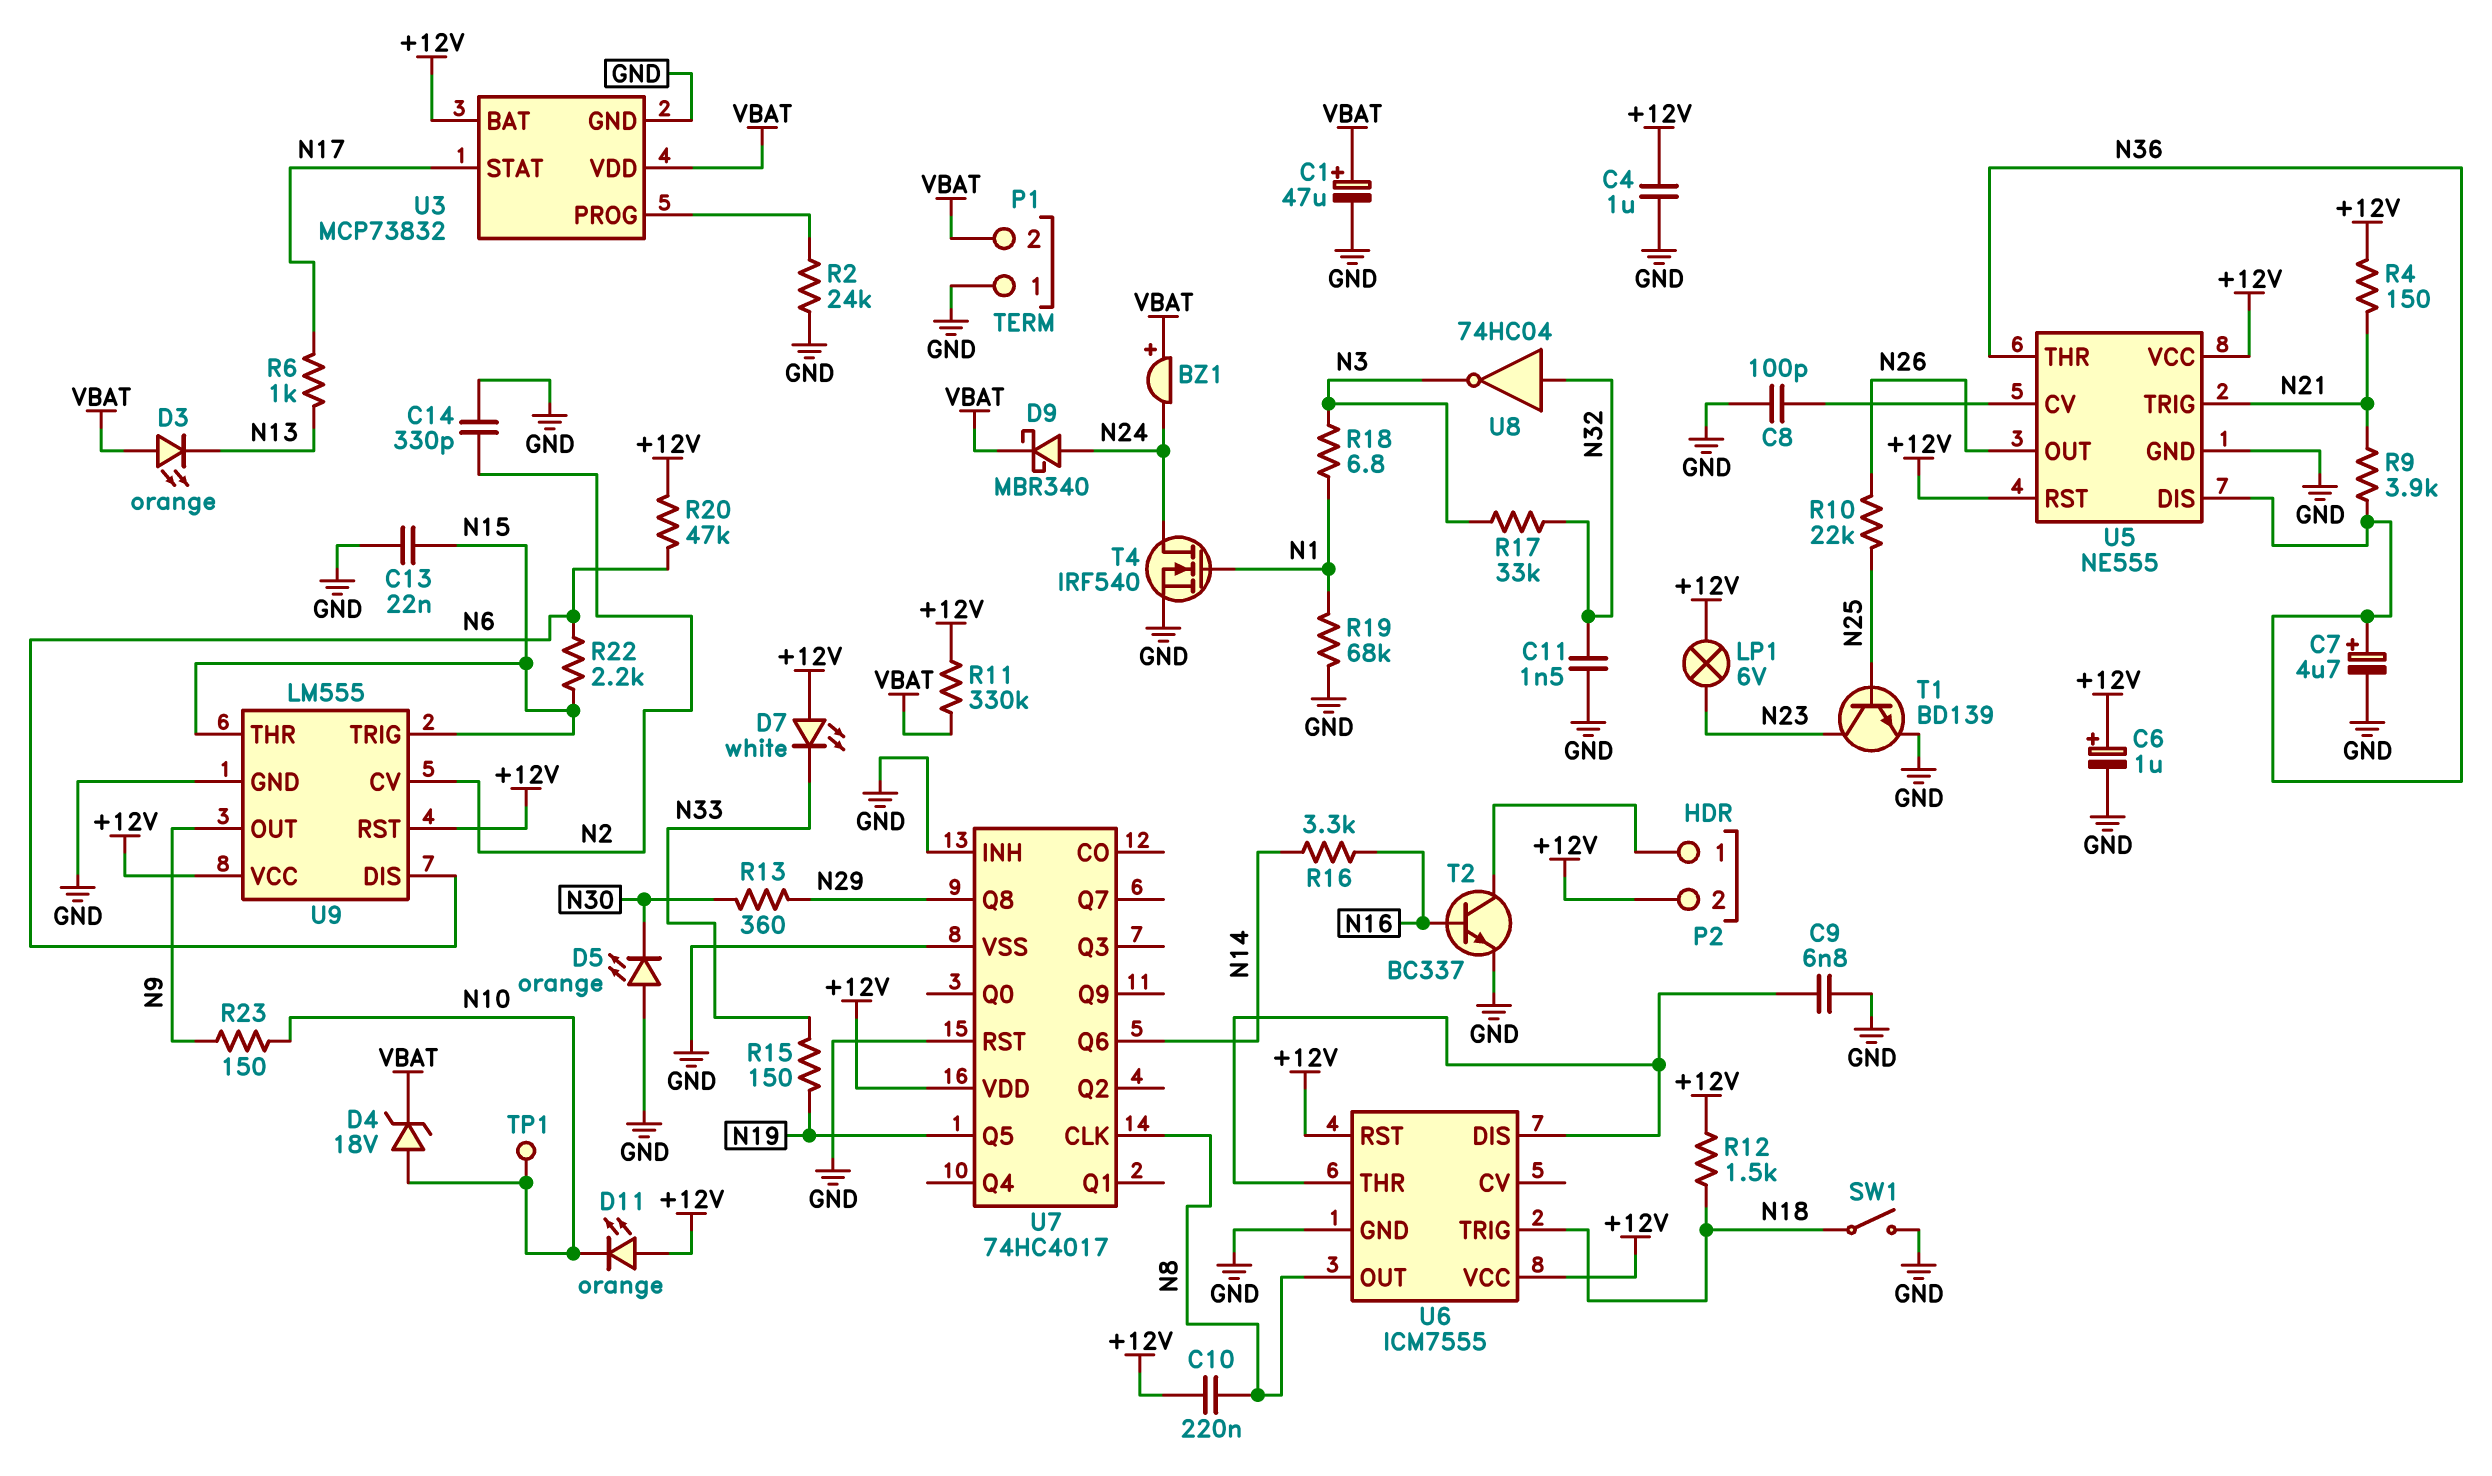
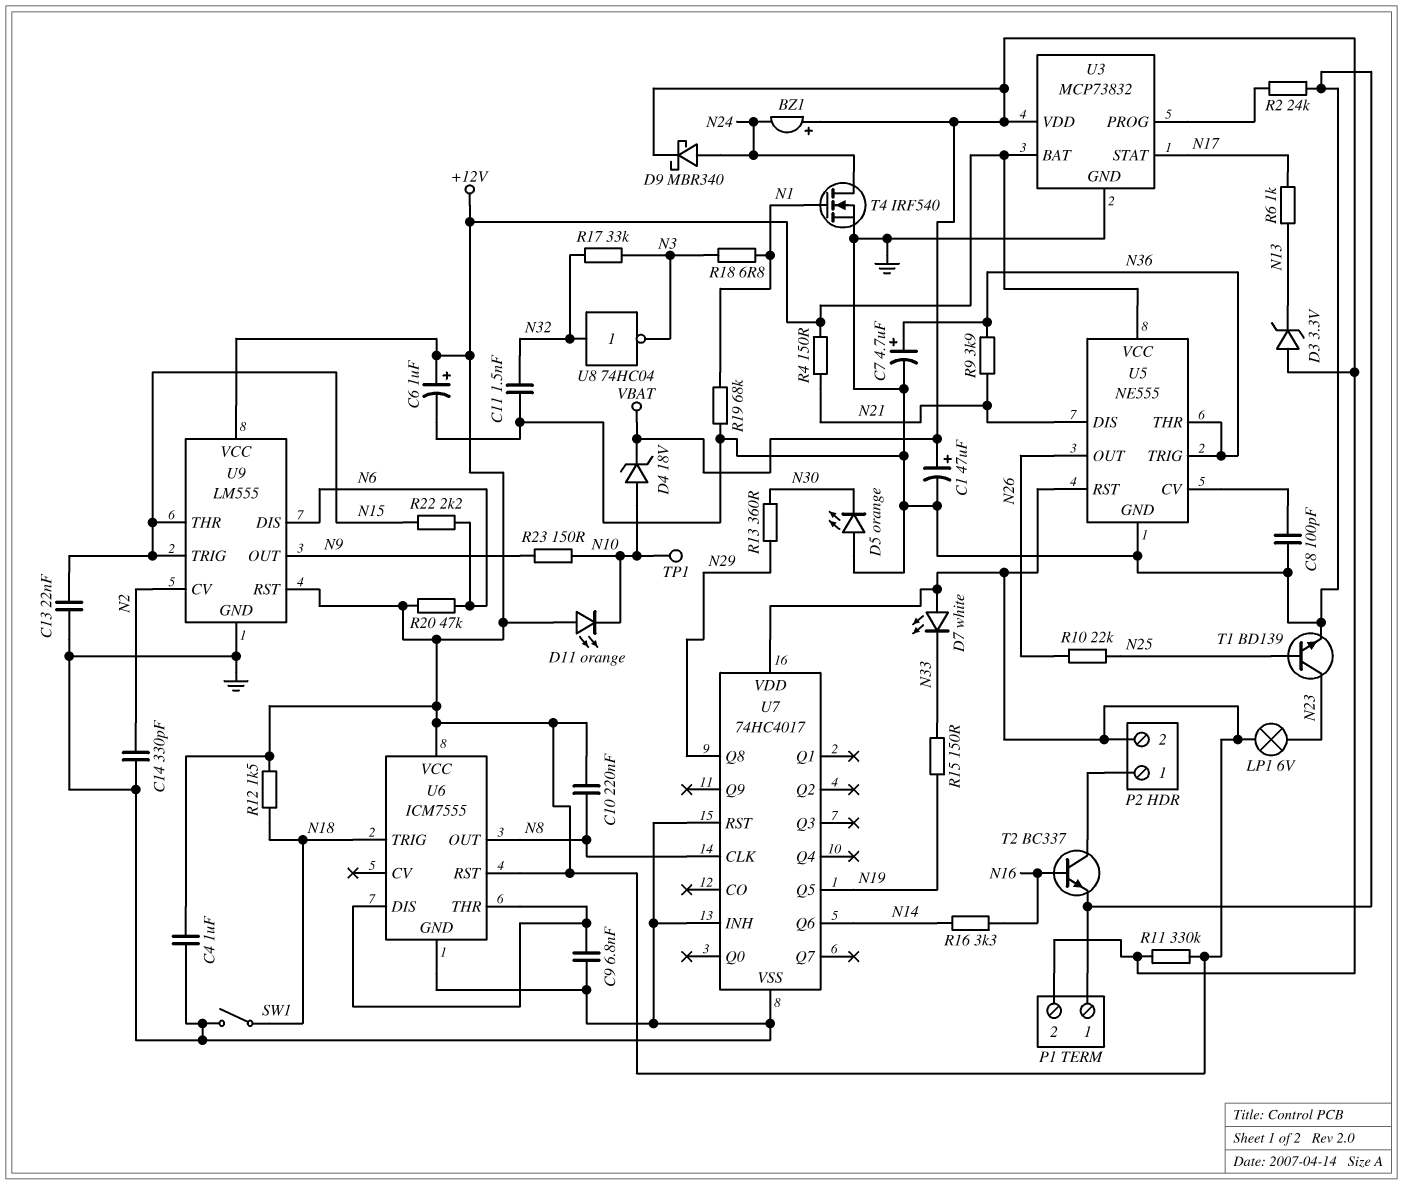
D3: LED orange (A VBAT, K N13) -> zener 3.3V (A VBAT, K N13)
U5 pin DIS: N36 -> N21
U5 pin TRIG: N21 -> N36

